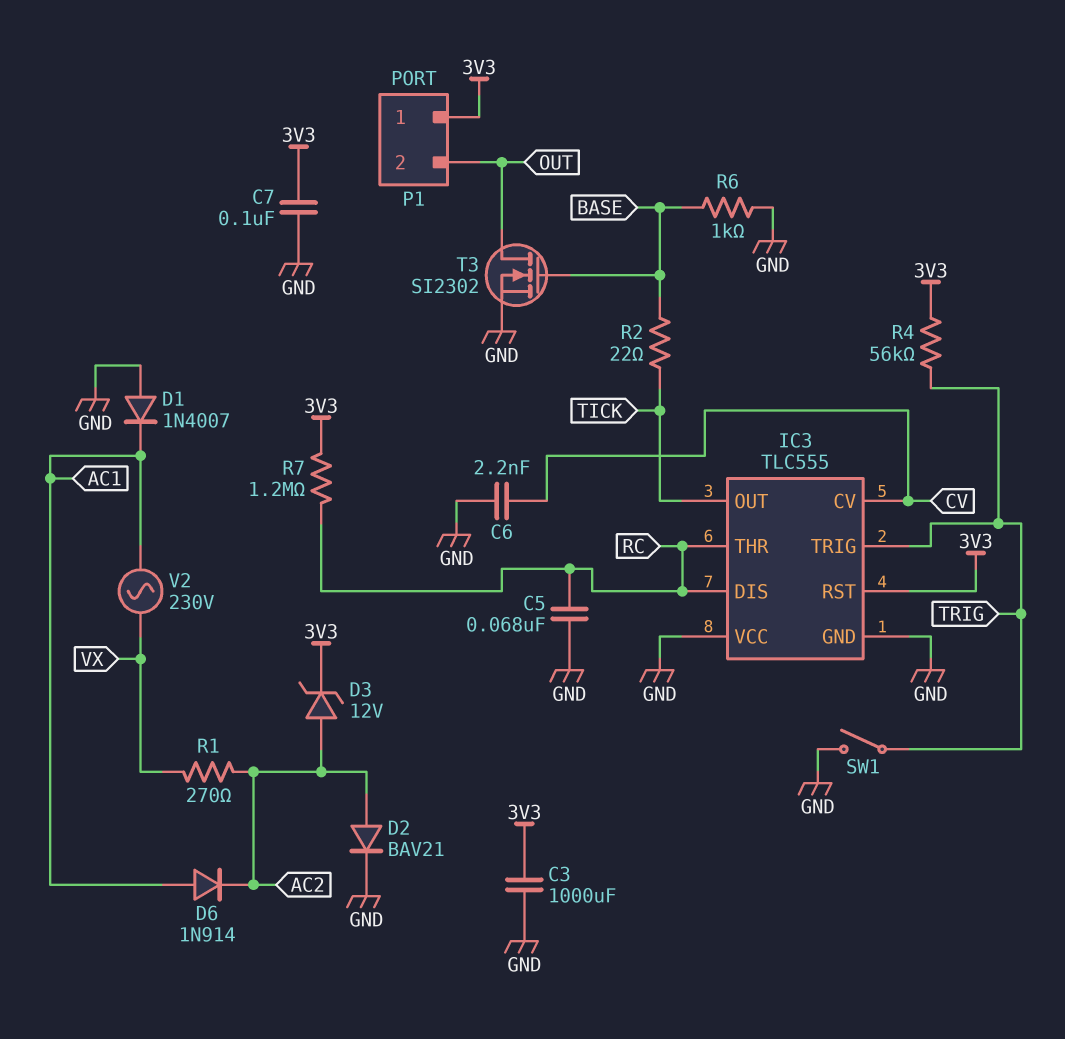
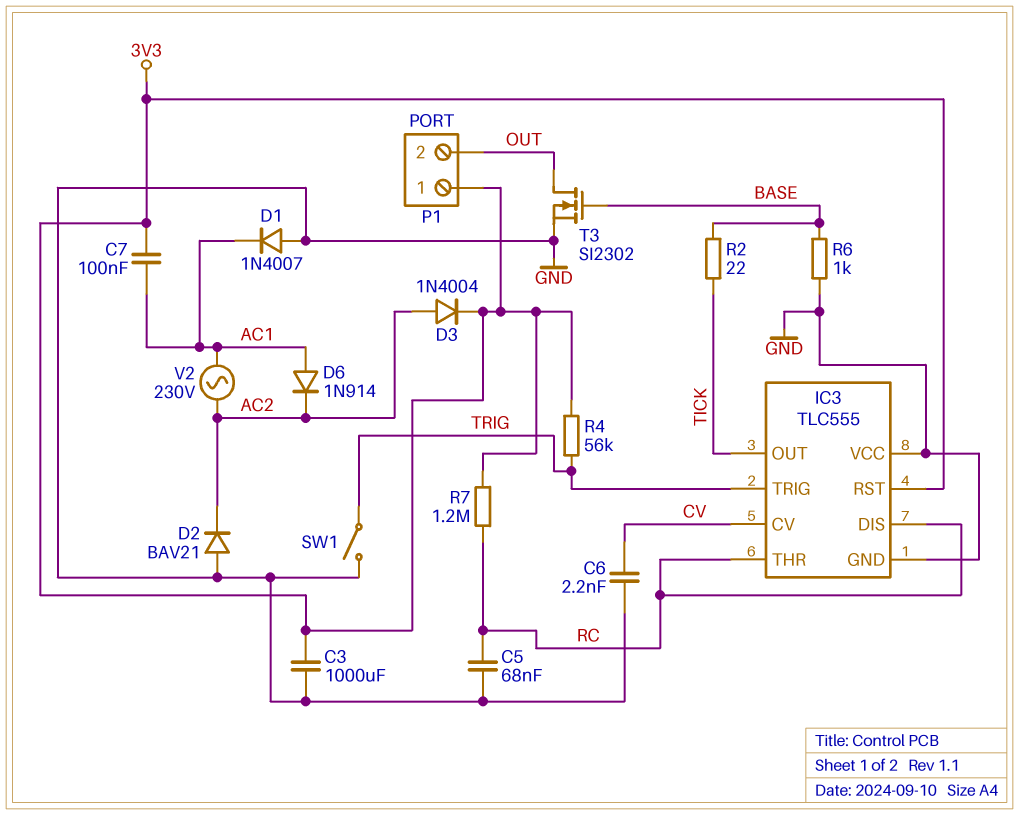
C7: 100nF (3V3, GND) -> 100nF (3V3, AC1)
D2: diode BAV21 (A AC2, K GND) -> diode BAV21 (A GND, K AC2)
D3: zener 12V (A AC2, K 3V3) -> diode 1N4004 (A AC2, K 3V3)
R1: 270 (AC2, VX) -> none
V2: AC 230V (AC1, VX) -> AC 230V (AC1, AC2)

